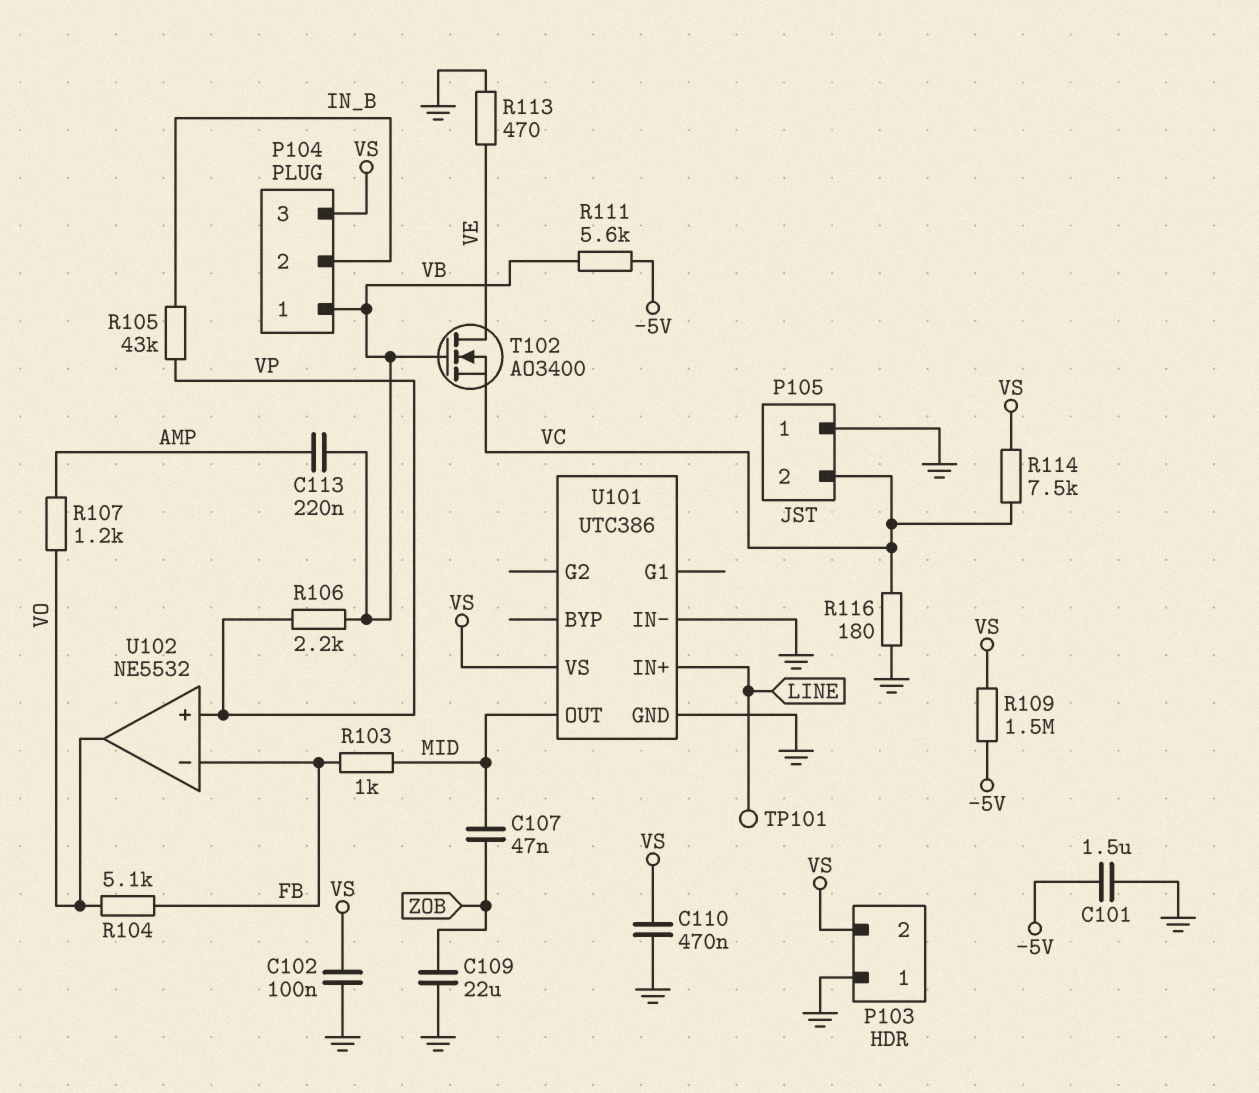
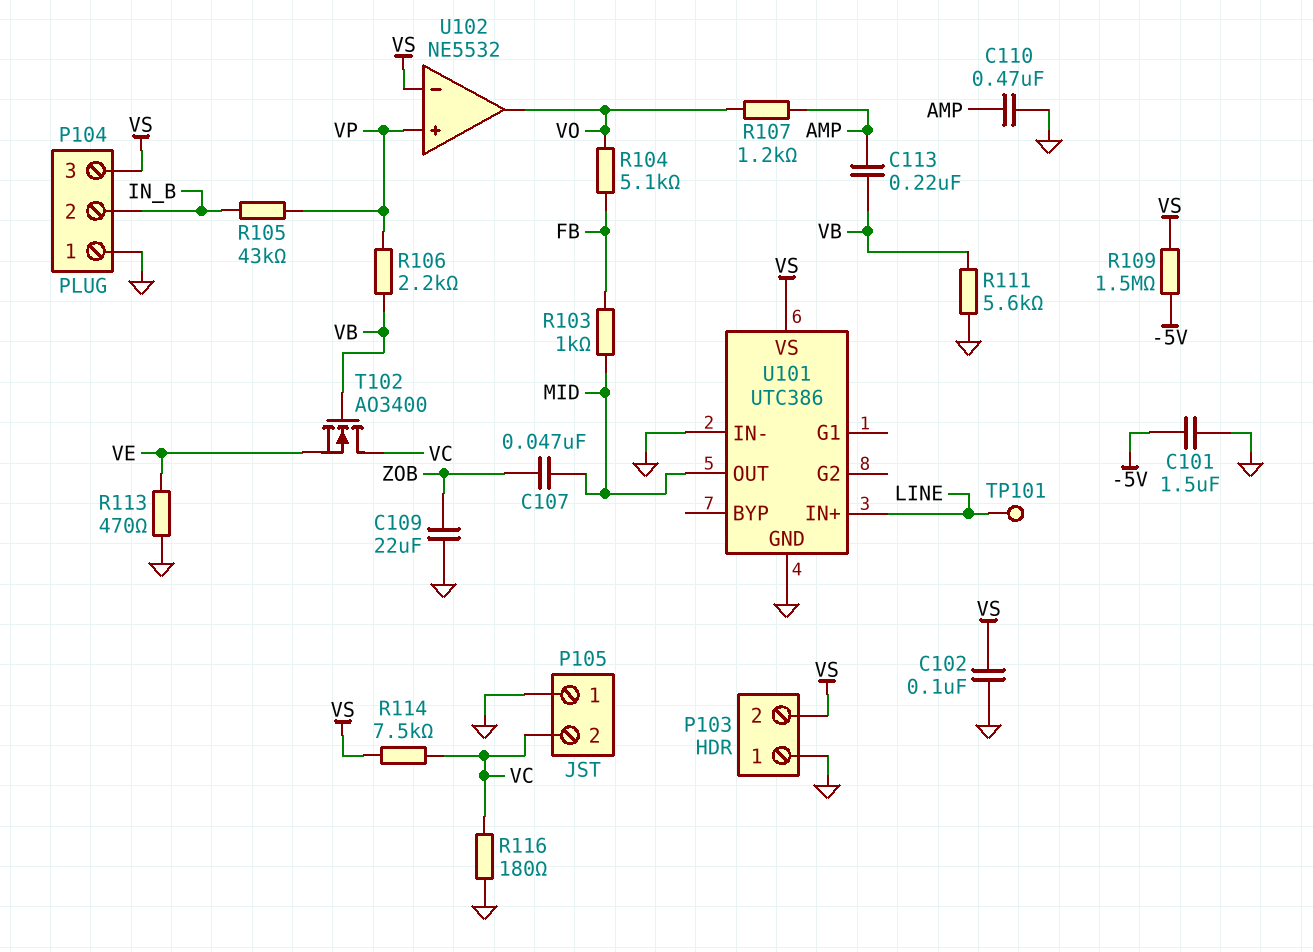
C110: 470nF (GND, VS) -> 470nF (AMP, GND)
P104 pin 1: VB -> GND
R111: 5.6k (-5V, VB) -> 5.6k (GND, VB)
T102: NMOS AO3400 (G VB, D VE, S VC) -> NMOS AO3400 (G VB, D VC, S VE)
U102 pin in-: FB -> VS

